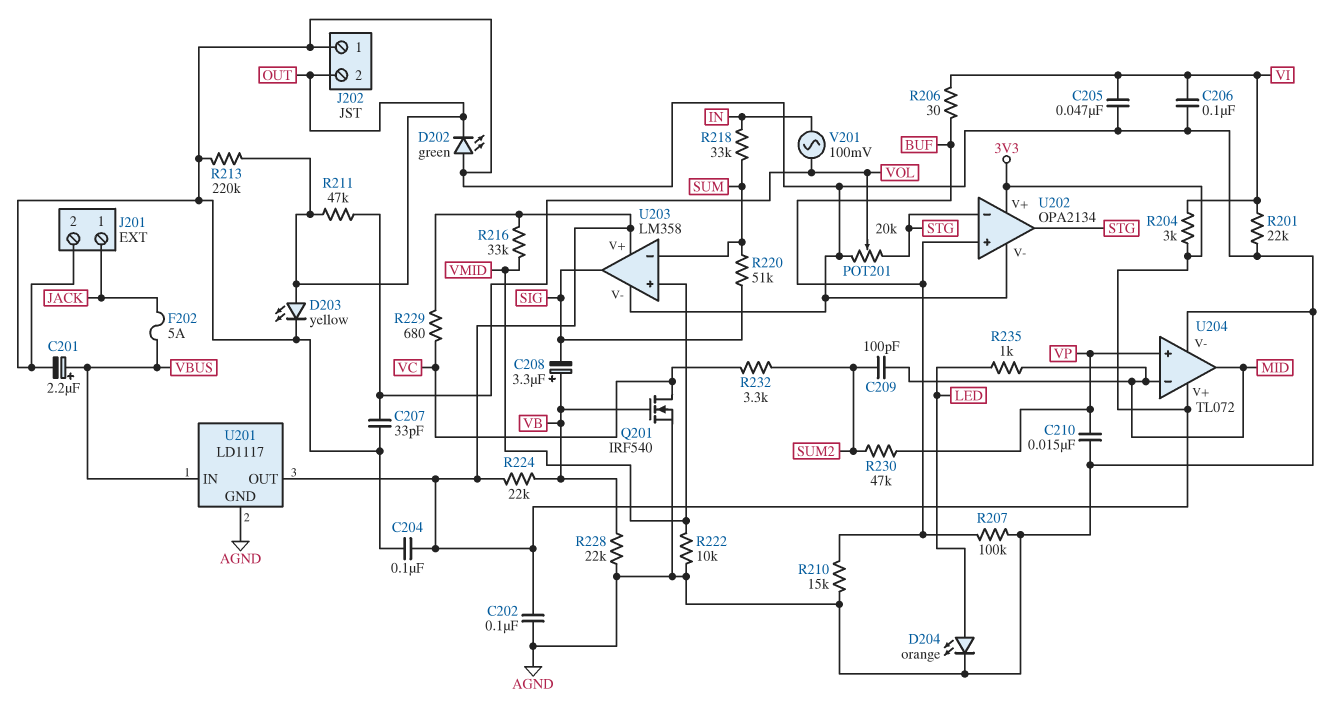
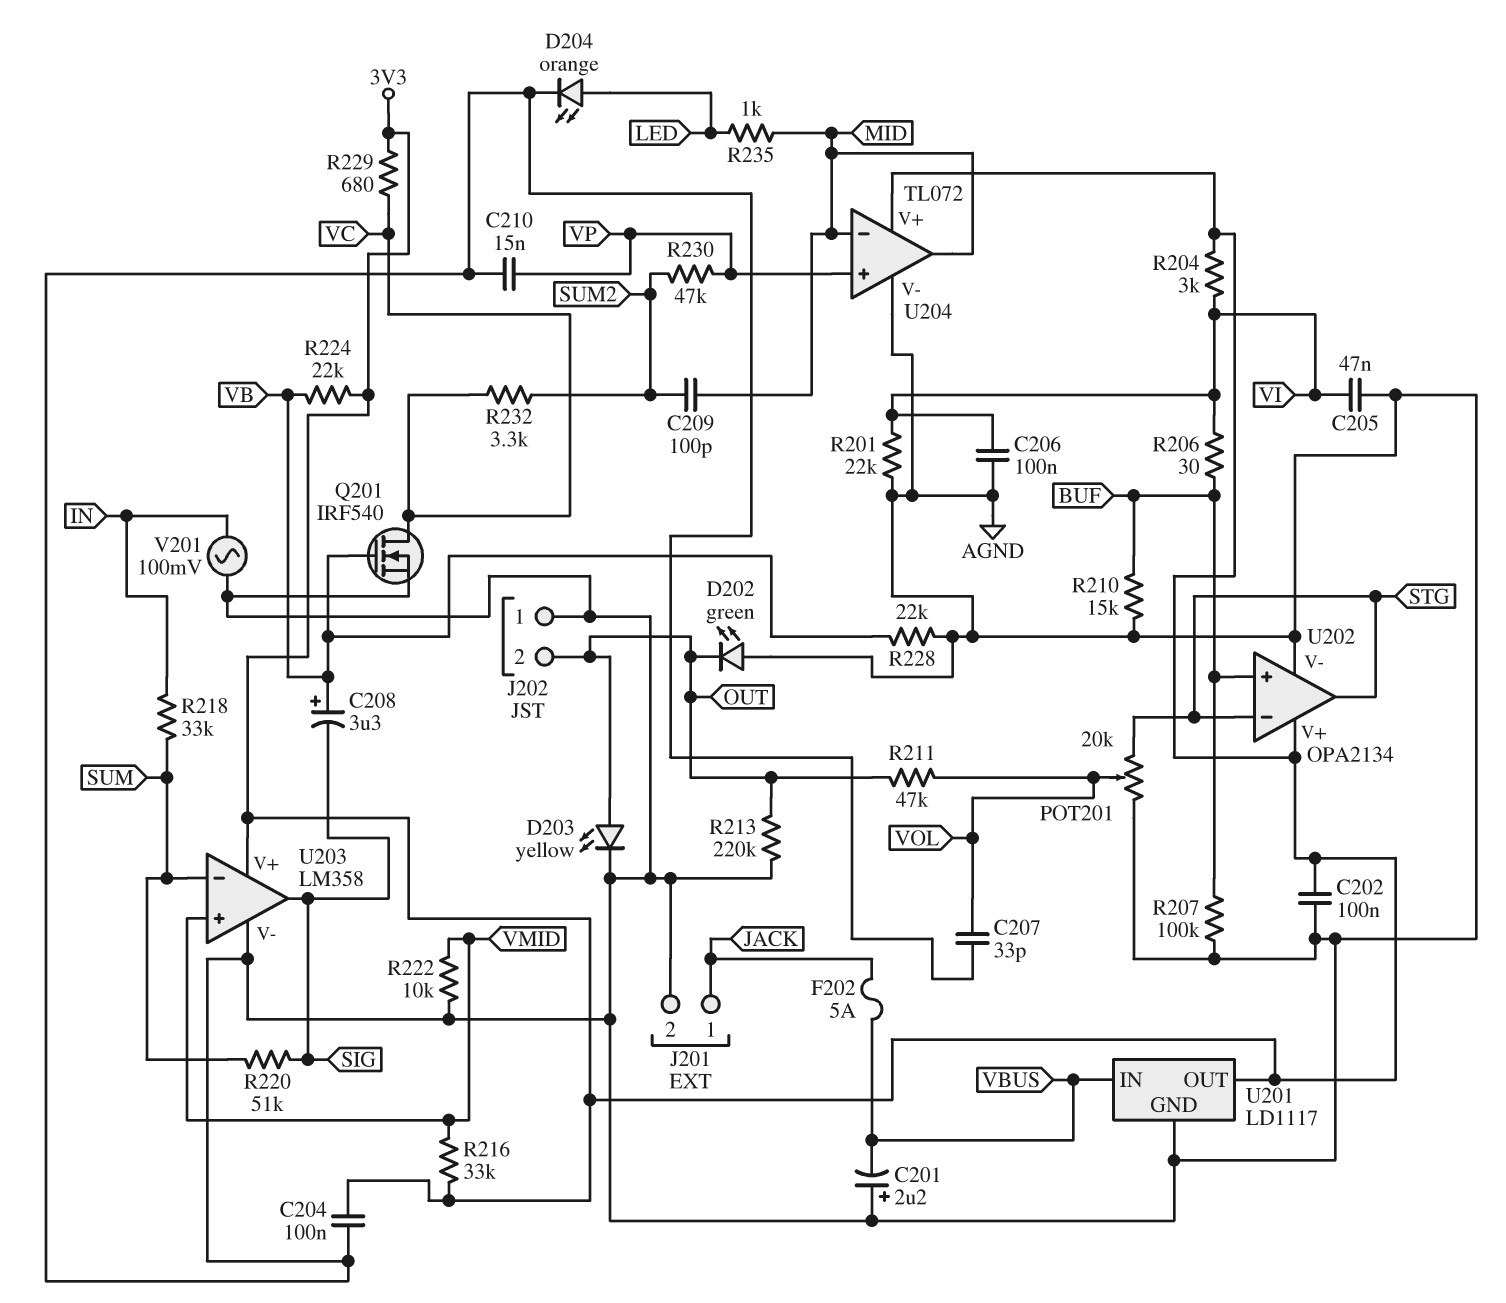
C201: 2.2uF (plus VBUS, minus AGND) -> 2.2uF (plus AGND, minus VBUS)
V201: AC 100mV (IN, VOL) -> AC 100mV (AGND, IN)

